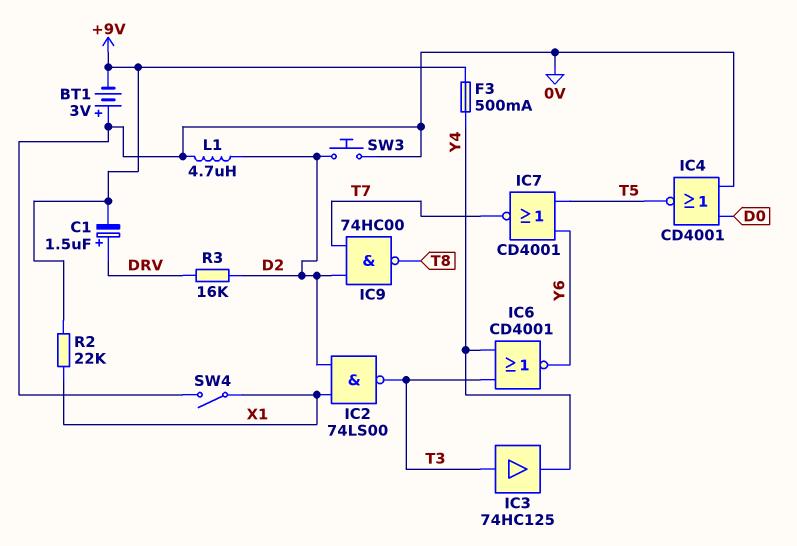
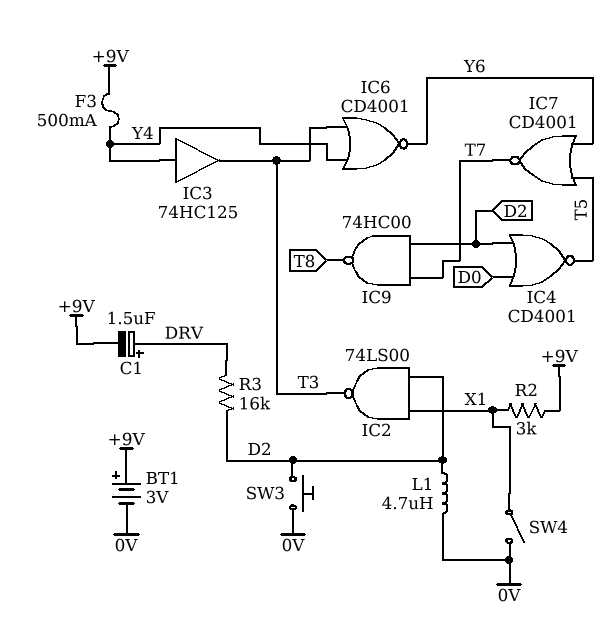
BT1: 3V (plus 0V, minus +9V) -> 3V (plus +9V, minus 0V)
IC3: buffer 74HC125 (in T3, out Y4) -> buffer 74HC125 (in Y4, out T3)
IC4: NOR CD4001 (in 0V, in D0, out T5) -> NOR CD4001 (in D0, in D2, out T5)
R2: 22k (+9V, X1) -> 3k (+9V, X1)

